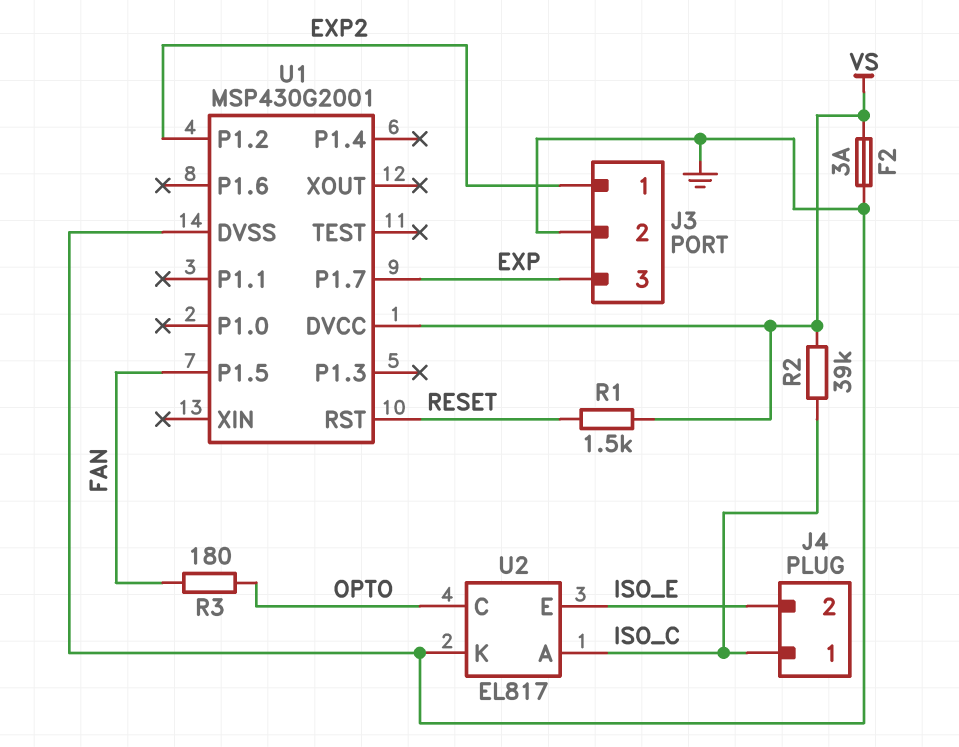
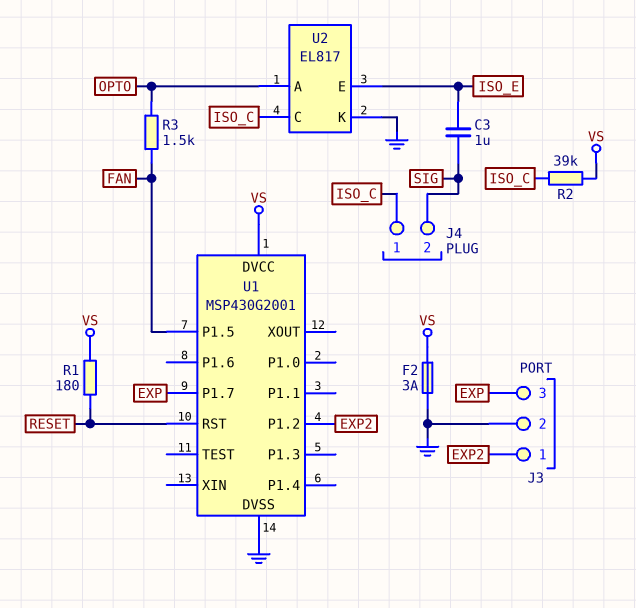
C3: none -> 1uF (ISO_E, SIG)
J4 pin 2: ISO_E -> SIG
R1: 1.5k (RESET, VS) -> 180 (RESET, VS)
R3: 180 (FAN, OPTO) -> 1.5k (FAN, OPTO)
U2 pin A: ISO_C -> OPTO
U2 pin C: OPTO -> ISO_C

